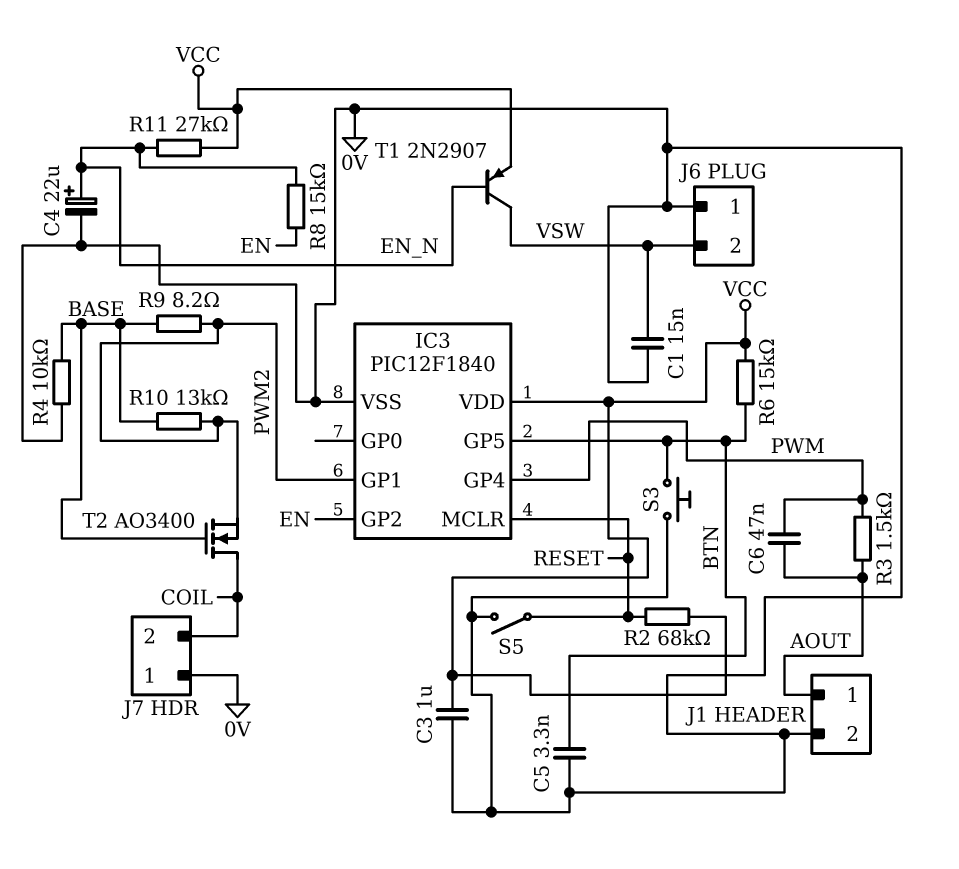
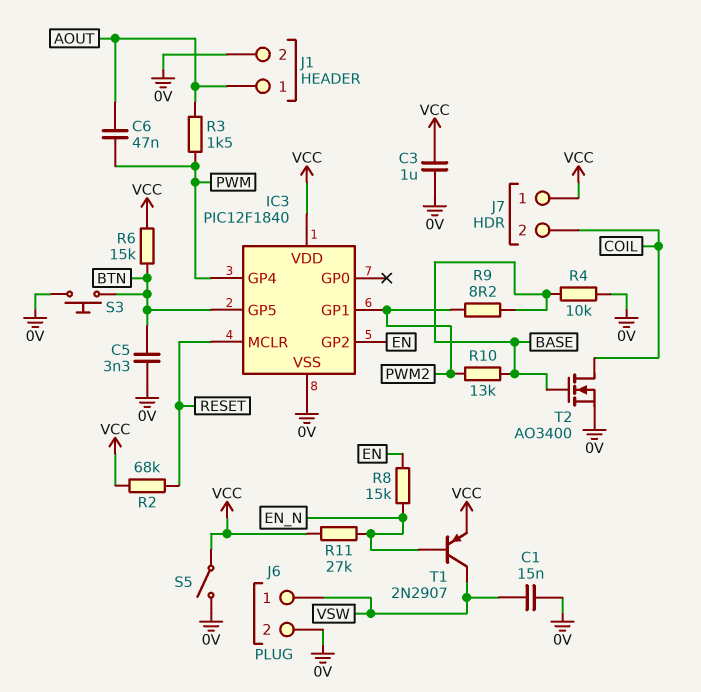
C4: 22uF (plus EN_N, minus 0V) -> none
J6 pin 1: 0V -> VSW
J6 pin 2: VSW -> 0V
J7 pin 1: 0V -> VCC
S5: switch (0V, RESET) -> switch (0V, VCC)
T2: NMOS AO3400 (G BASE, D COIL, S PWM2) -> NMOS AO3400 (G BASE, D COIL, S 0V)

